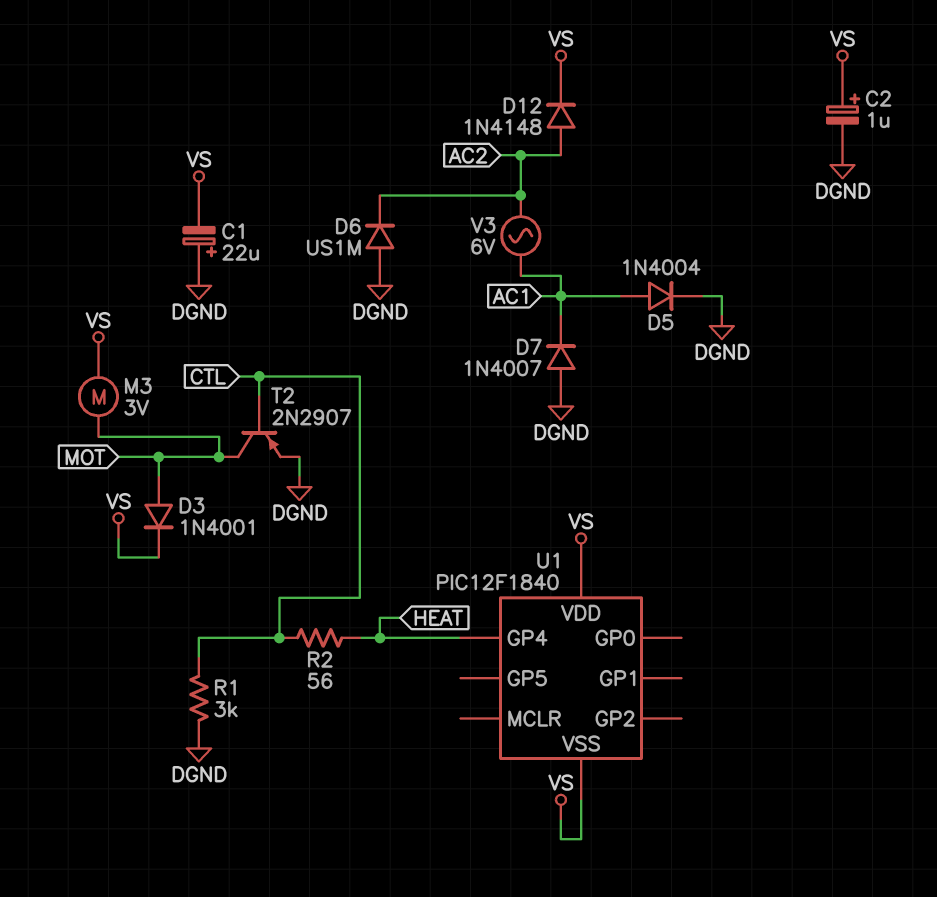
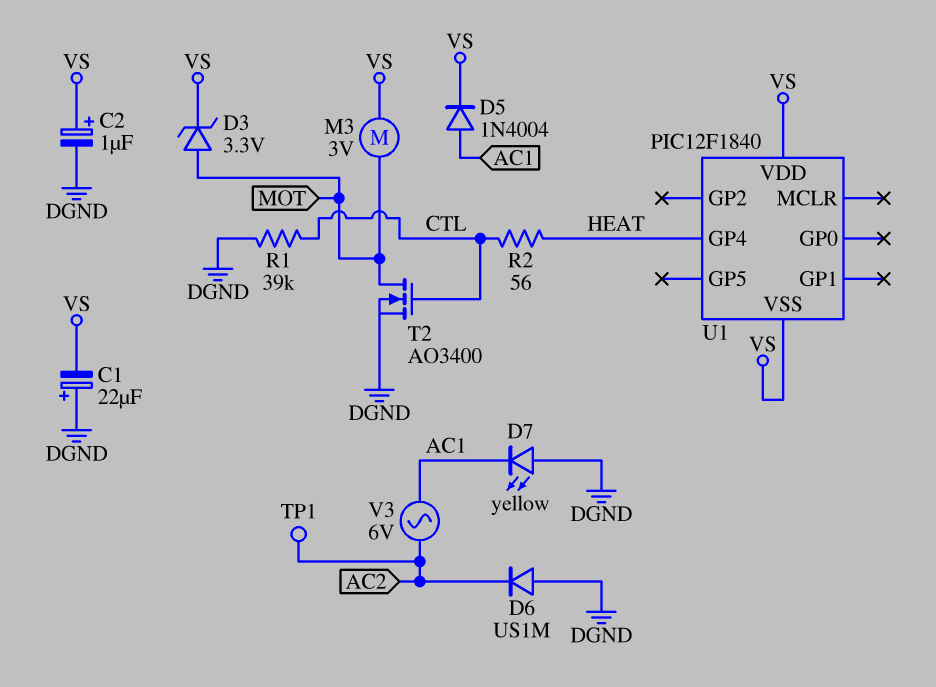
D3: diode 1N4001 (A MOT, K VS) -> zener 3.3V (A MOT, K VS)
D5: diode 1N4004 (A AC1, K DGND) -> diode 1N4004 (A AC1, K VS)
D7: diode 1N4007 (A DGND, K AC1) -> LED yellow (A DGND, K AC1)
D12: diode 1N4148 (A AC2, K VS) -> none
R1: 3k (CTL, DGND) -> 39k (CTL, DGND)
T2: PNP 2N2907 (B CTL, C MOT, E DGND) -> NMOS AO3400 (G CTL, D MOT, S DGND)
TP1: none -> test point (AC2)

